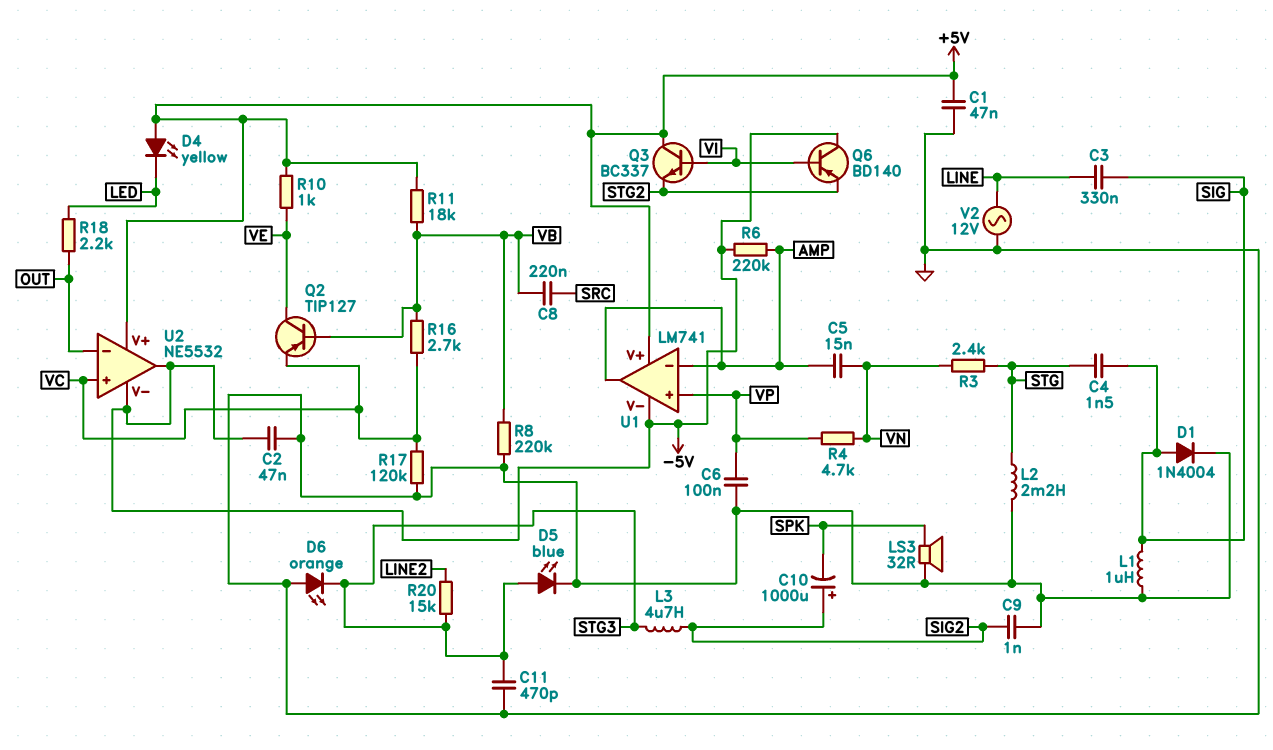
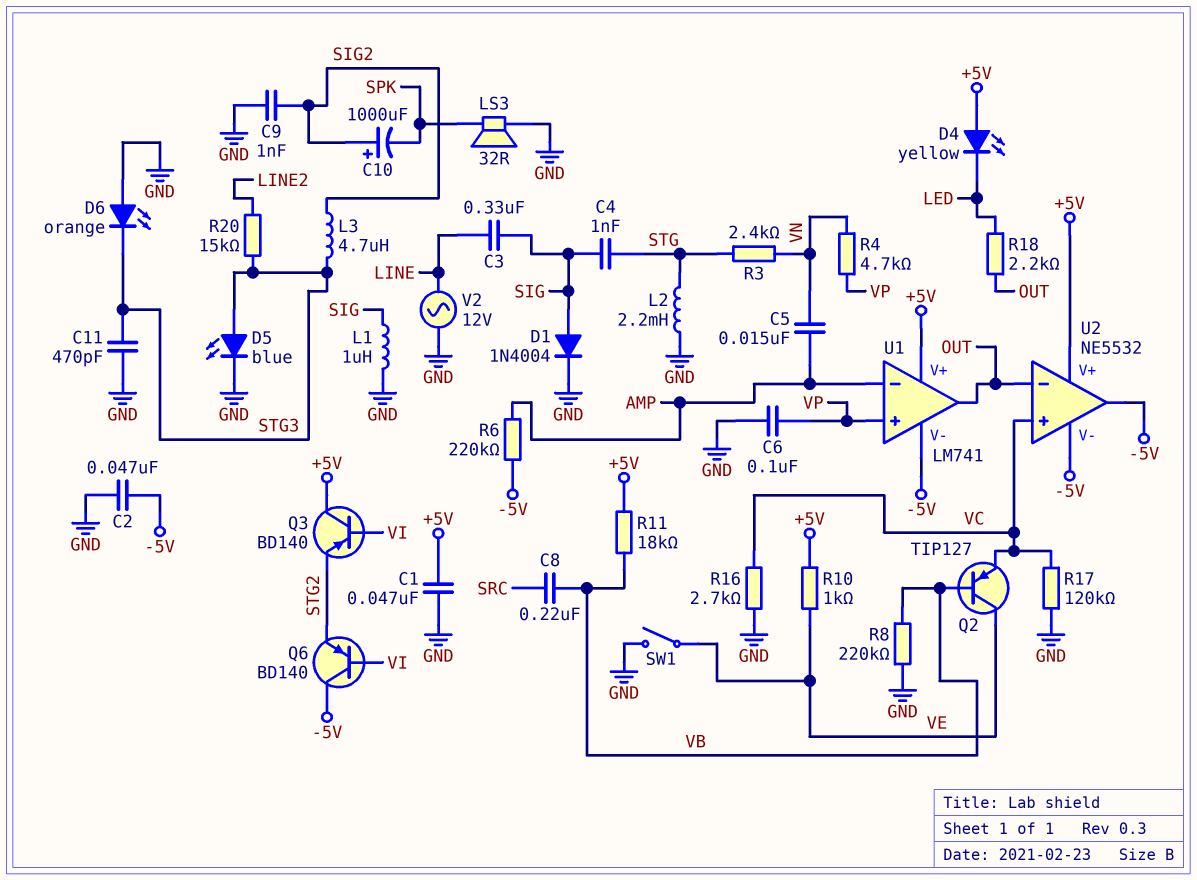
C4: 1.5nF (SIG, STG) -> 1nF (SIG, STG)
Q3: NPN BC337 (B VI, C +5V, E STG2) -> PNP BD140 (B VI, C +5V, E STG2)
R16: 2.7k (VB, VC) -> 2.7k (GND, VC)
SW1: none -> switch (GND, VE)
U1 pin out: AMP -> OUT

